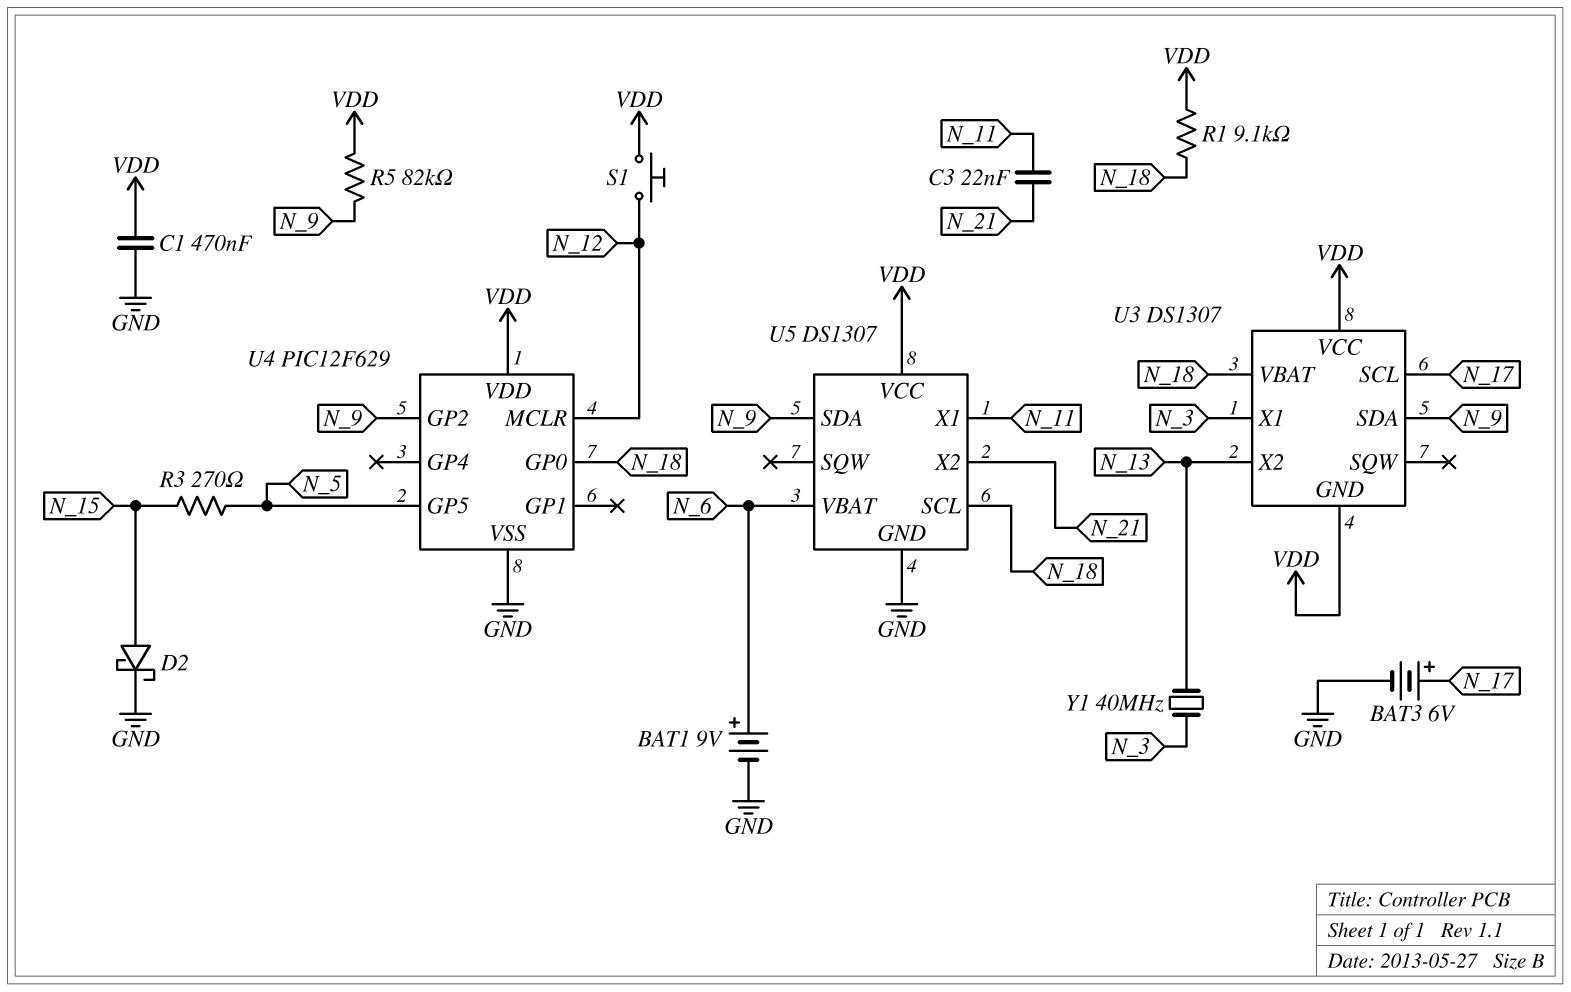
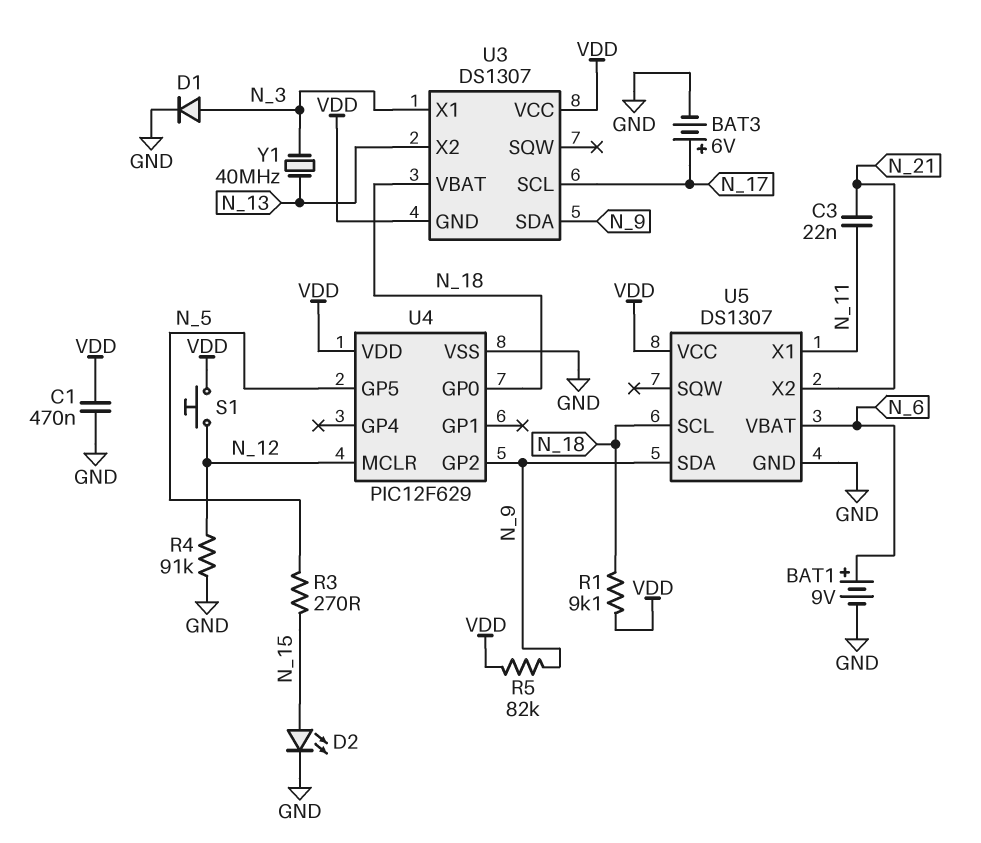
D1: none -> diode (A N_3, K GND)
D2: schottky (A N_15, K GND) -> LED (A N_15, K GND)
R4: none -> 91k (GND, N_12)

